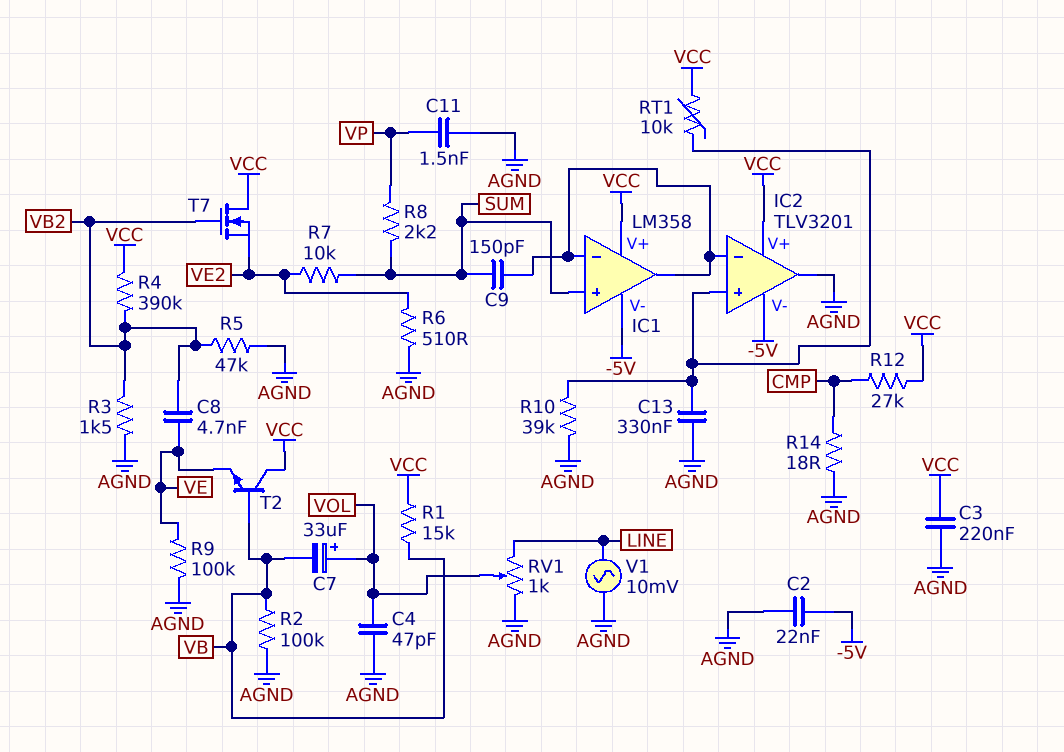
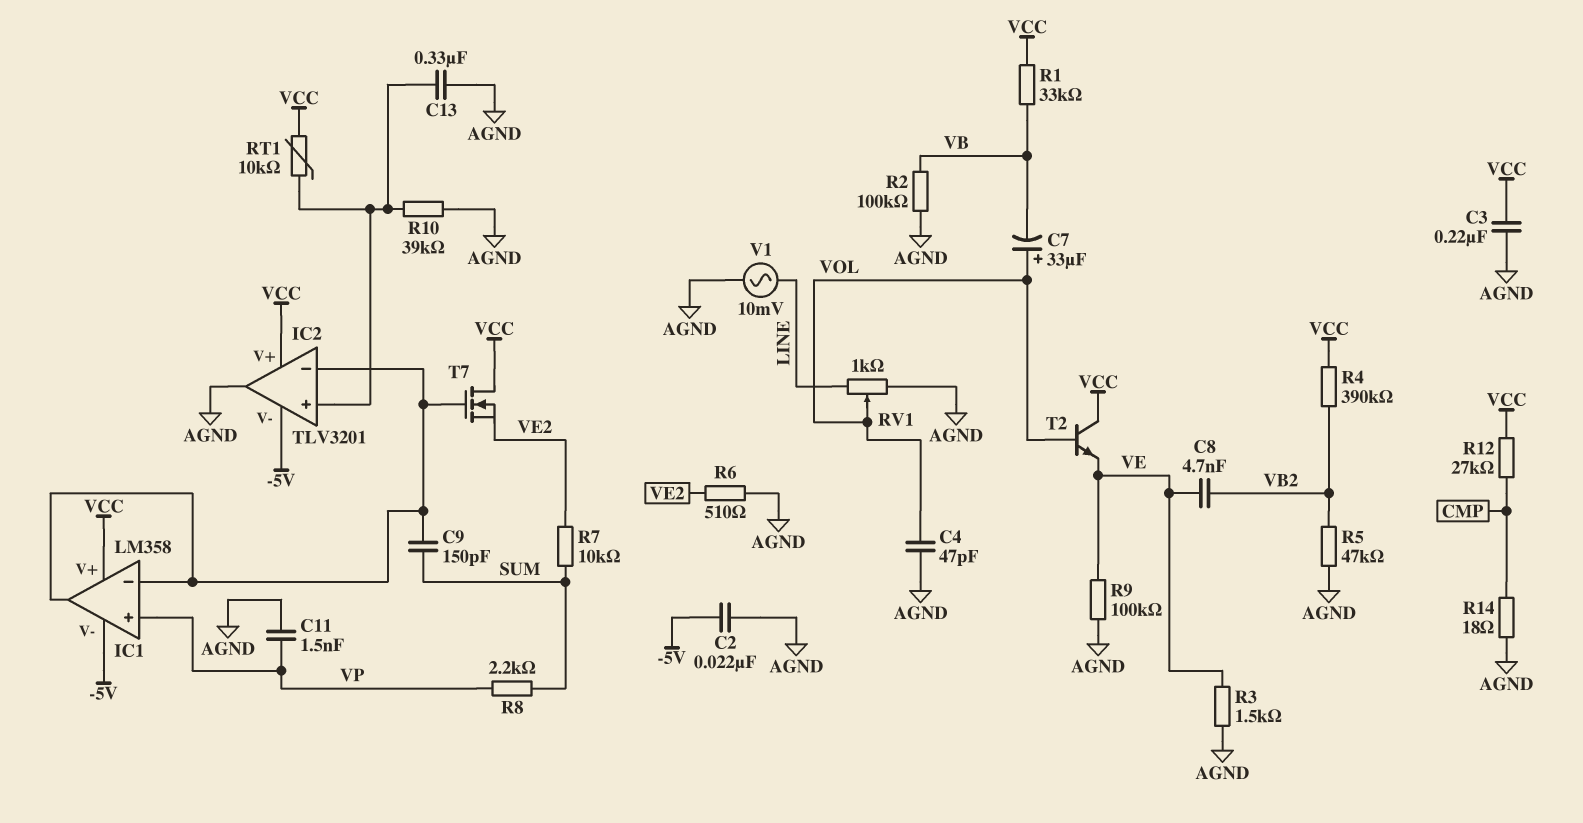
IC1 pin in+: SUM -> VP
R1: 15k (VB, VCC) -> 33k (VB, VCC)
R3: 1.5k (AGND, VB2) -> 1.5k (AGND, VE)
T2: NPN (B VB, C VCC, E VE) -> NPN (B VOL, C VCC, E VE)
T7: NMOS (G VB2, D VCC, S VE2) -> NMOS (G IC1/in-, D VCC, S VE2)

